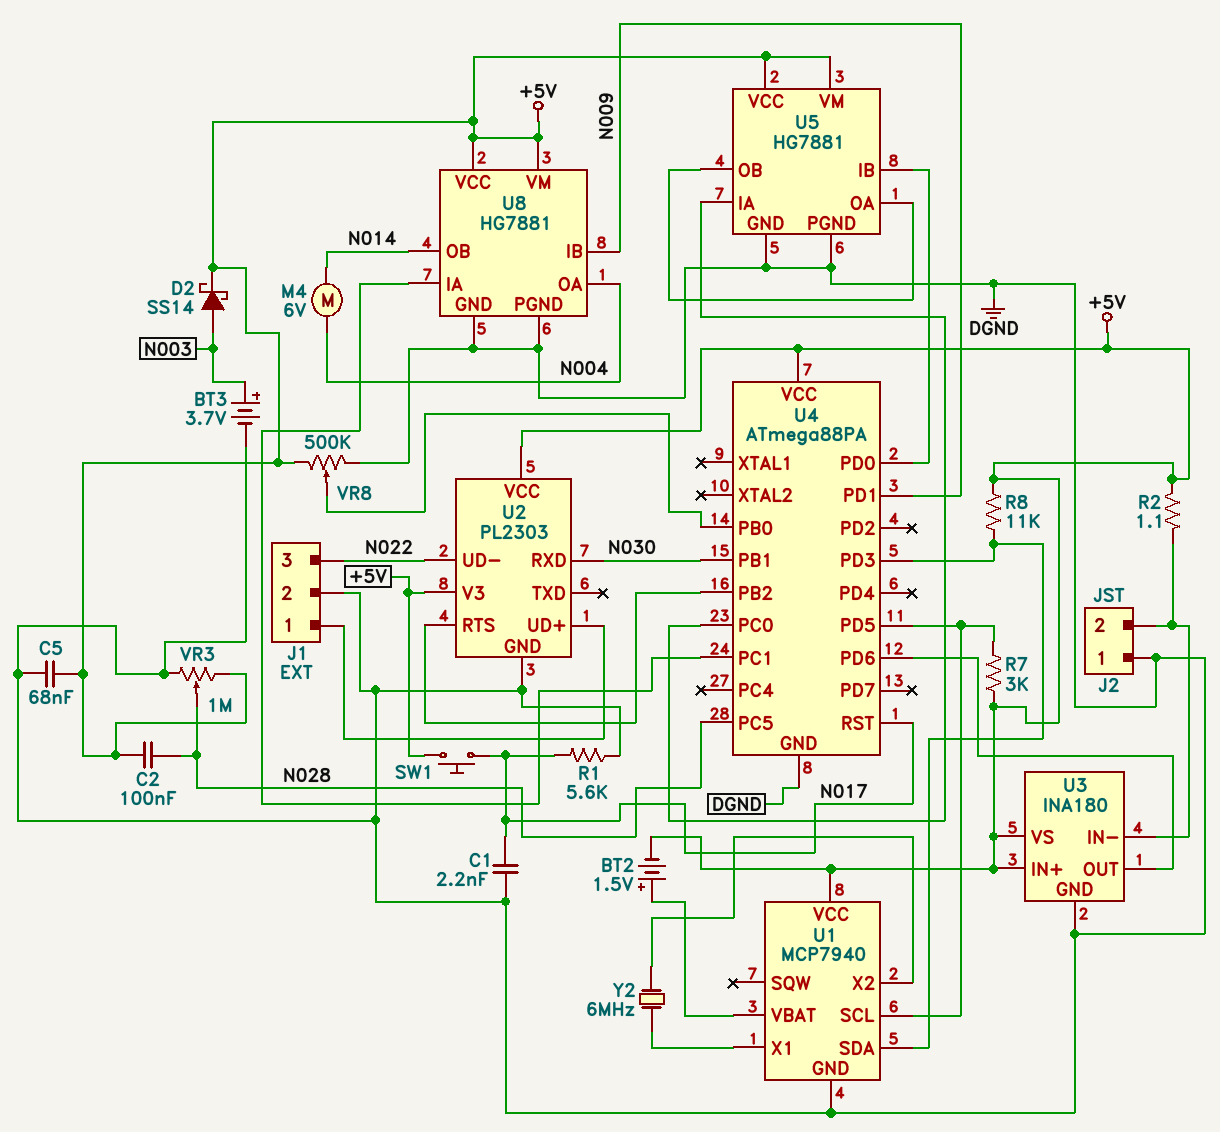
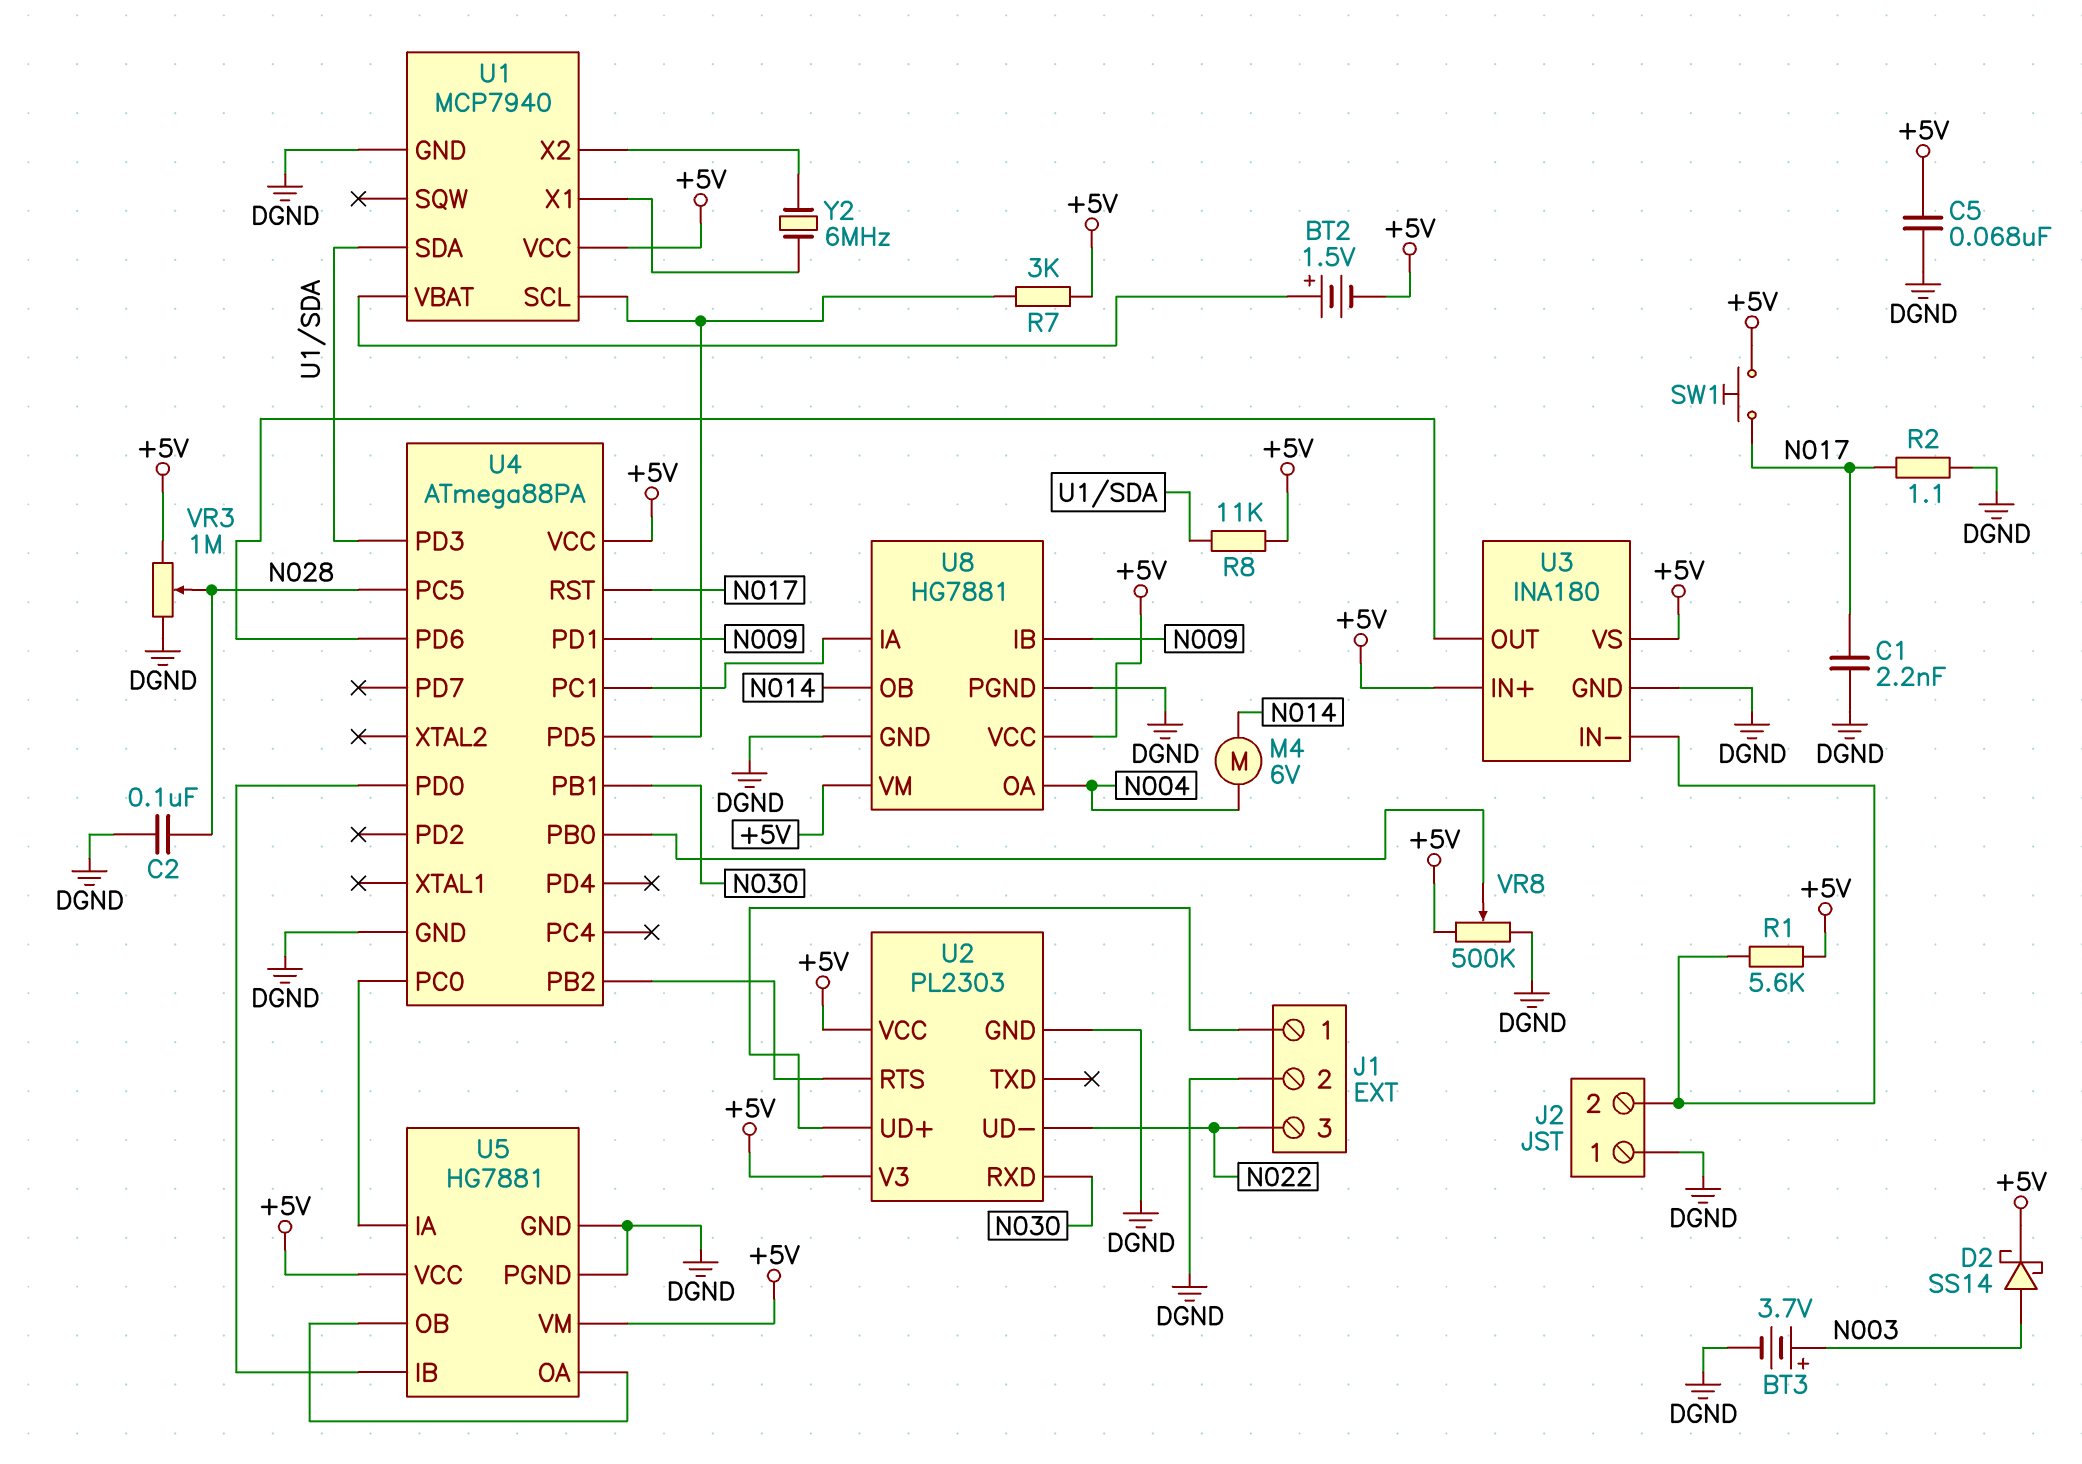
C2: 100nF (+5V, N028) -> 100nF (DGND, N028)
R1: 5.6k (DGND, N017) -> 5.6k (+5V, J2/2)
R2: 1.1 (+5V, J2/2) -> 1.1 (DGND, N017)

